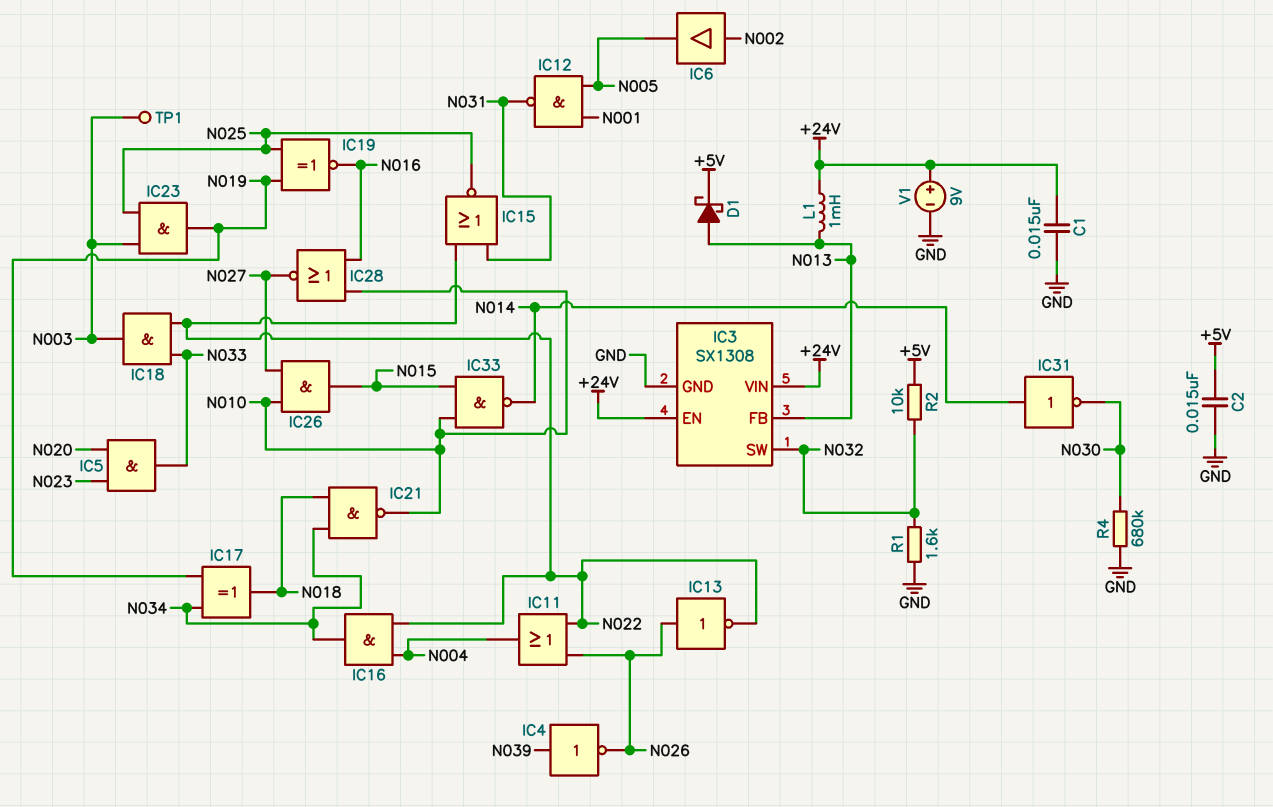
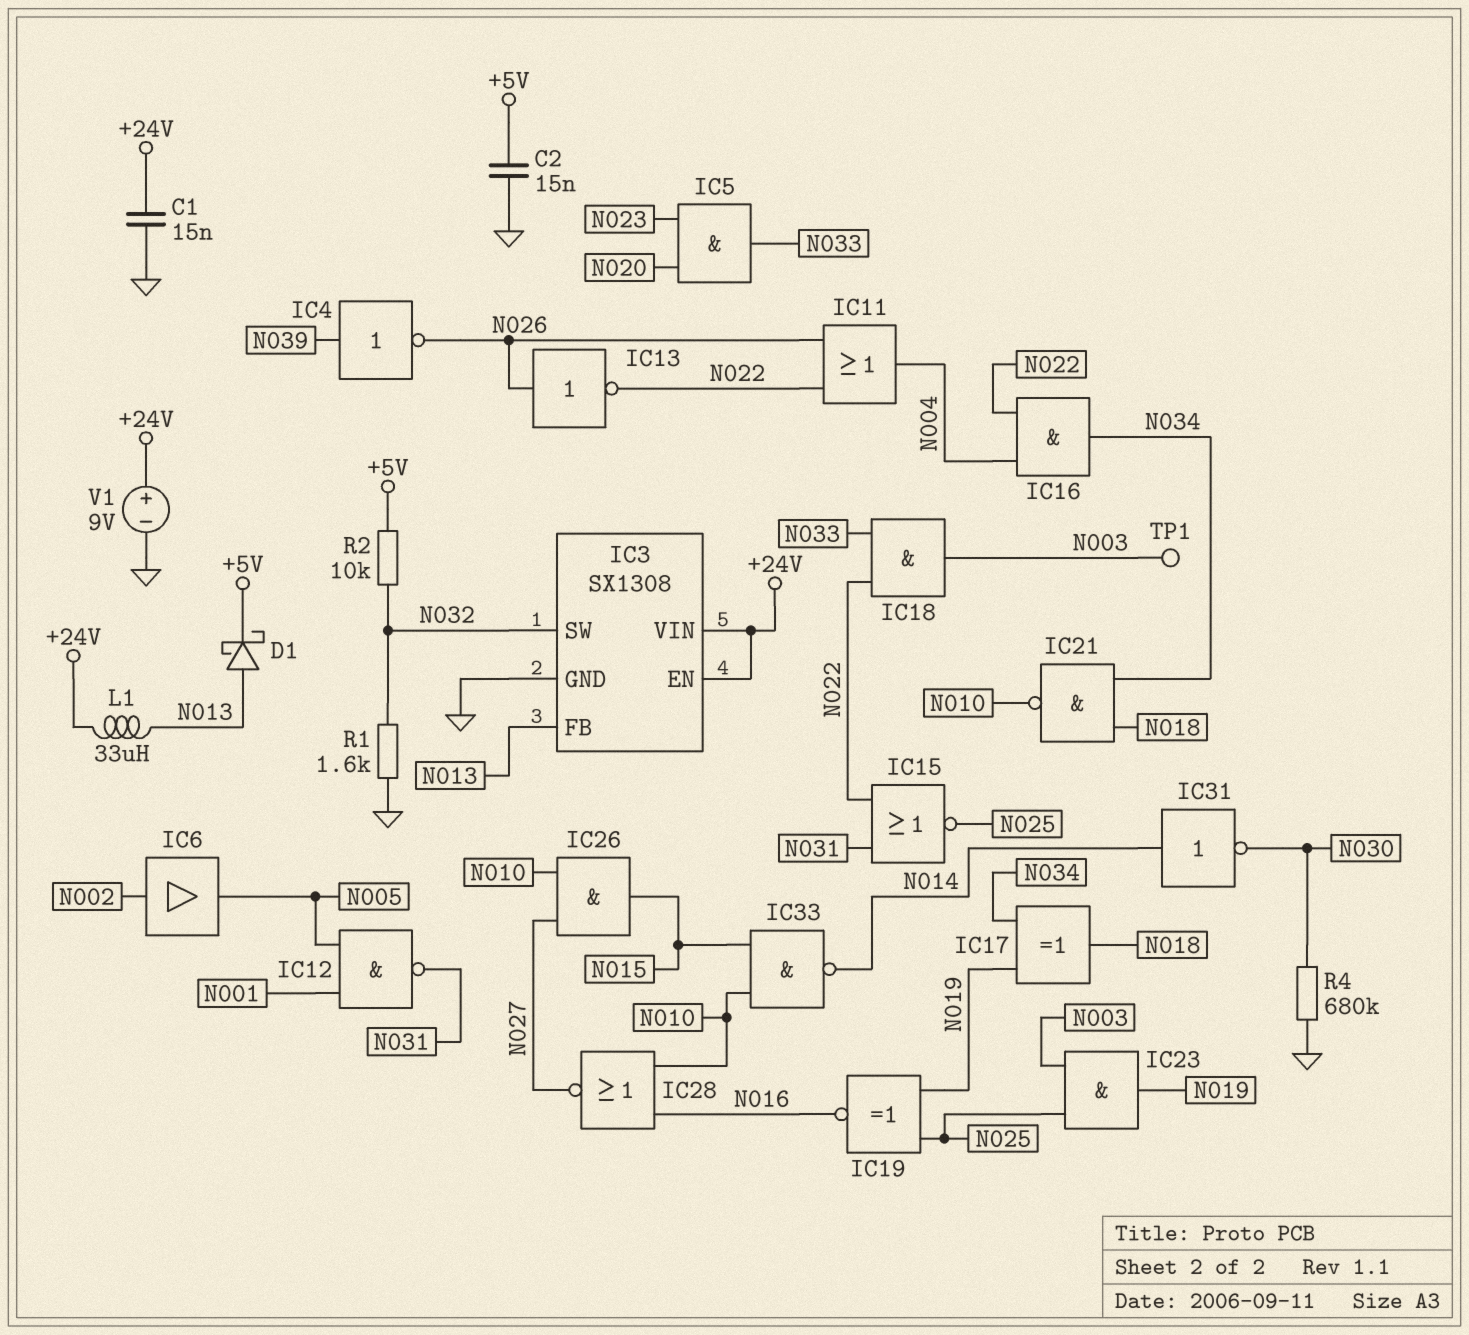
L1: 1mH (+24V, N013) -> 33uH (+24V, N013)

